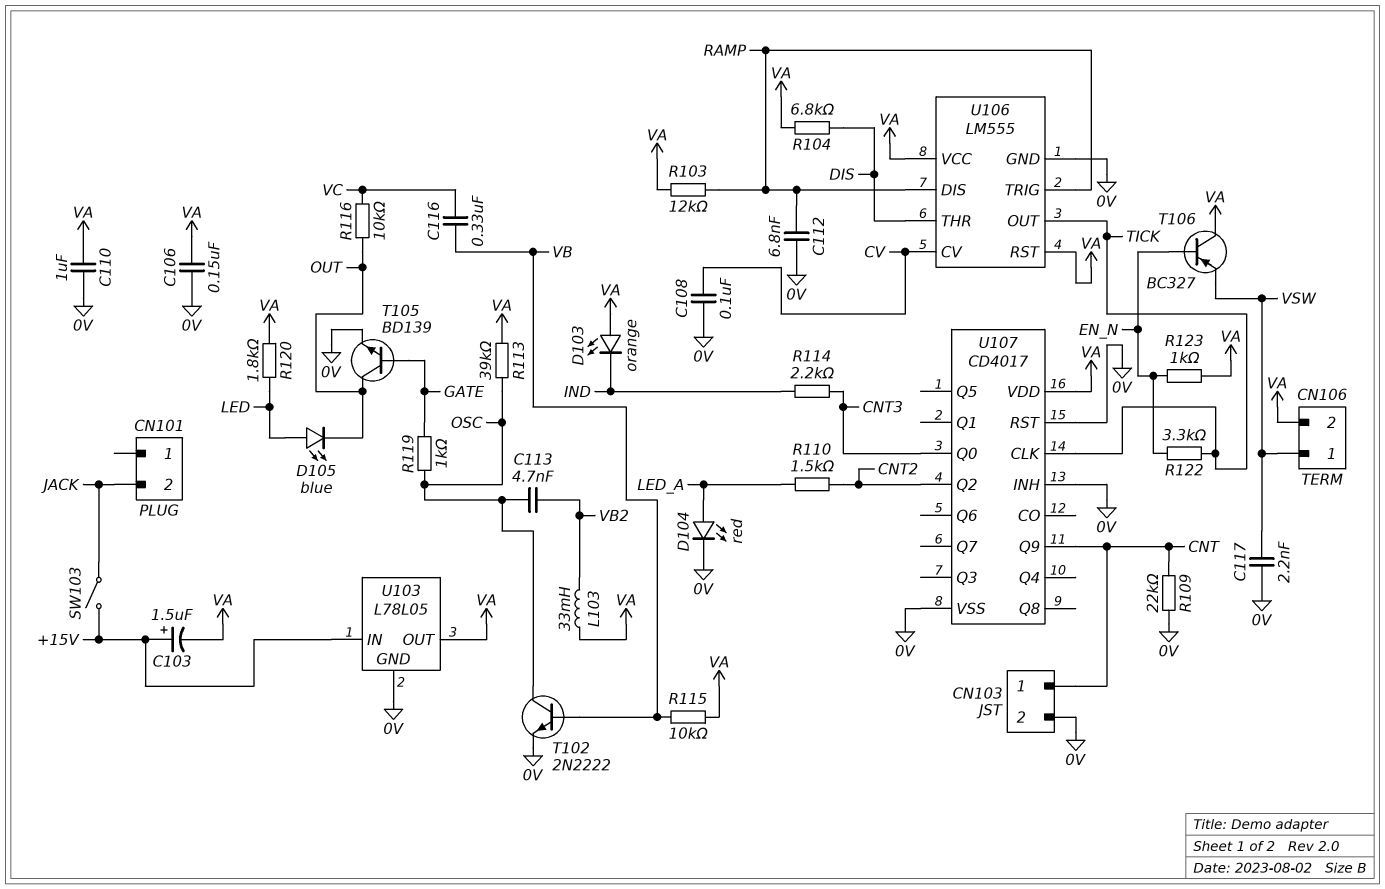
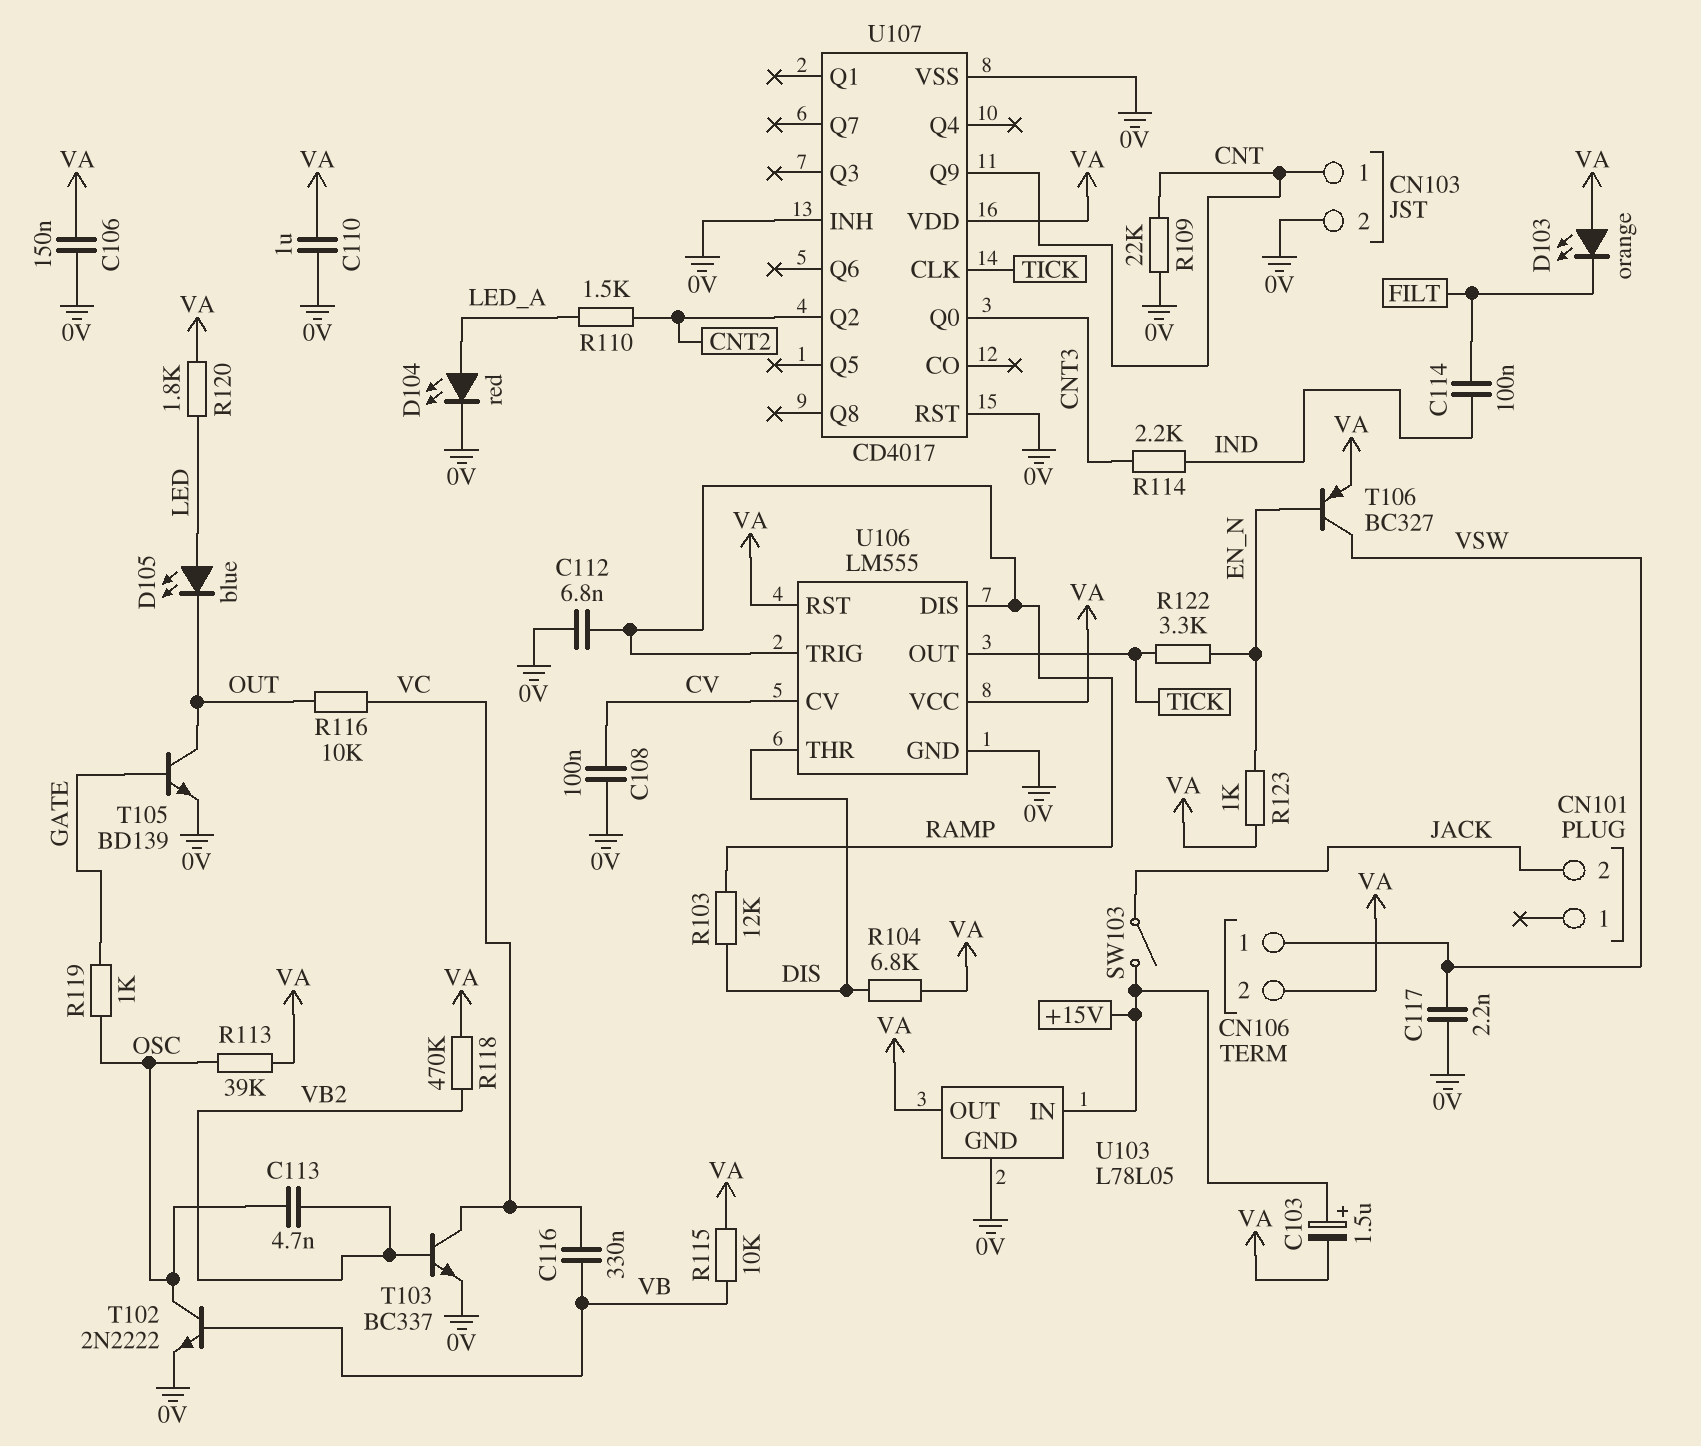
C114: none -> 100nF (FILT, IND)
D103: LED orange (A VA, K IND) -> LED orange (A VA, K FILT)
L103: 33mH (VA, VB2) -> none
R103: 12k (RAMP, VA) -> 12k (DIS, RAMP)
R118: none -> 470k (VA, VB2)
T103: none -> NPN BC337 (B VB2, C VC, E 0V)
T106: PNP BC327 (B EN_N, C VA, E VSW) -> PNP BC327 (B EN_N, C VSW, E VA)

